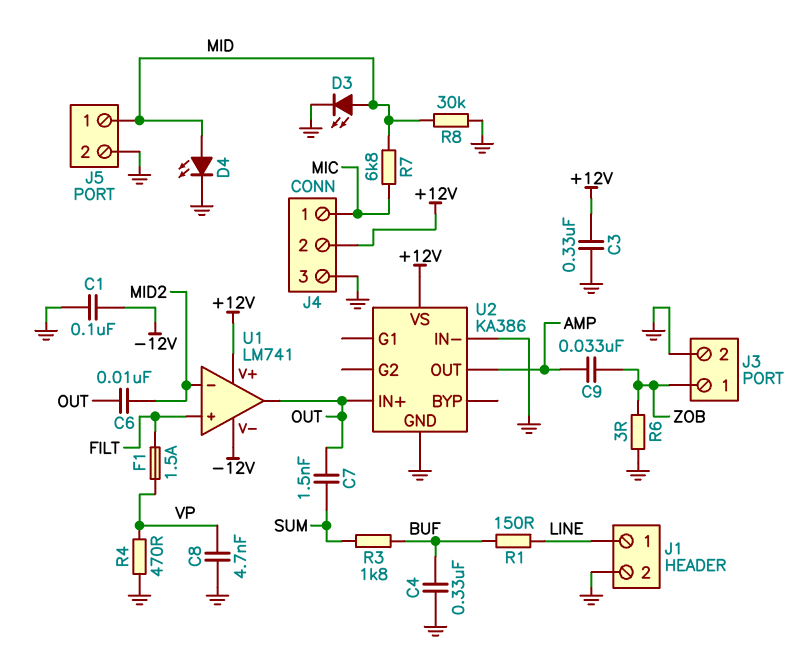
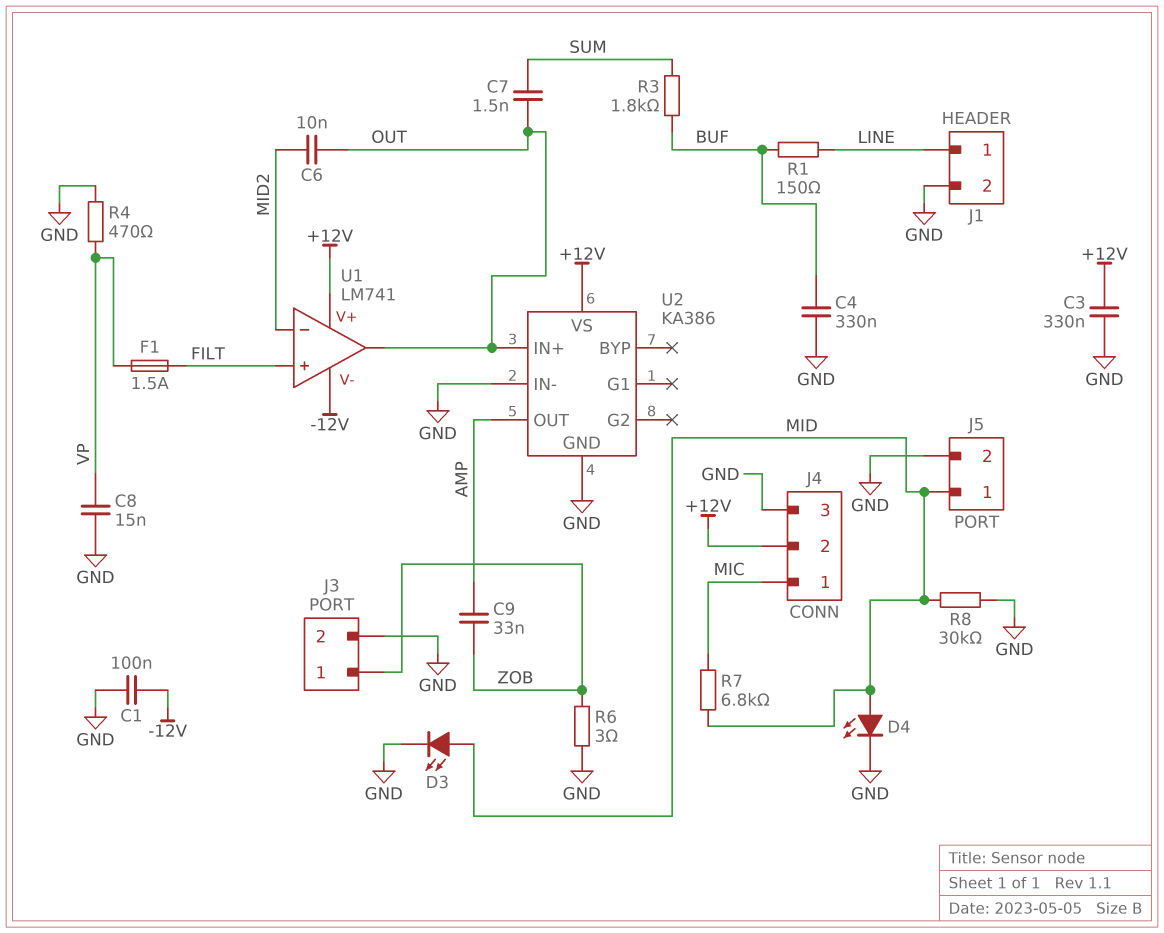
C8: 4.7nF (GND, VP) -> 15nF (GND, VP)

